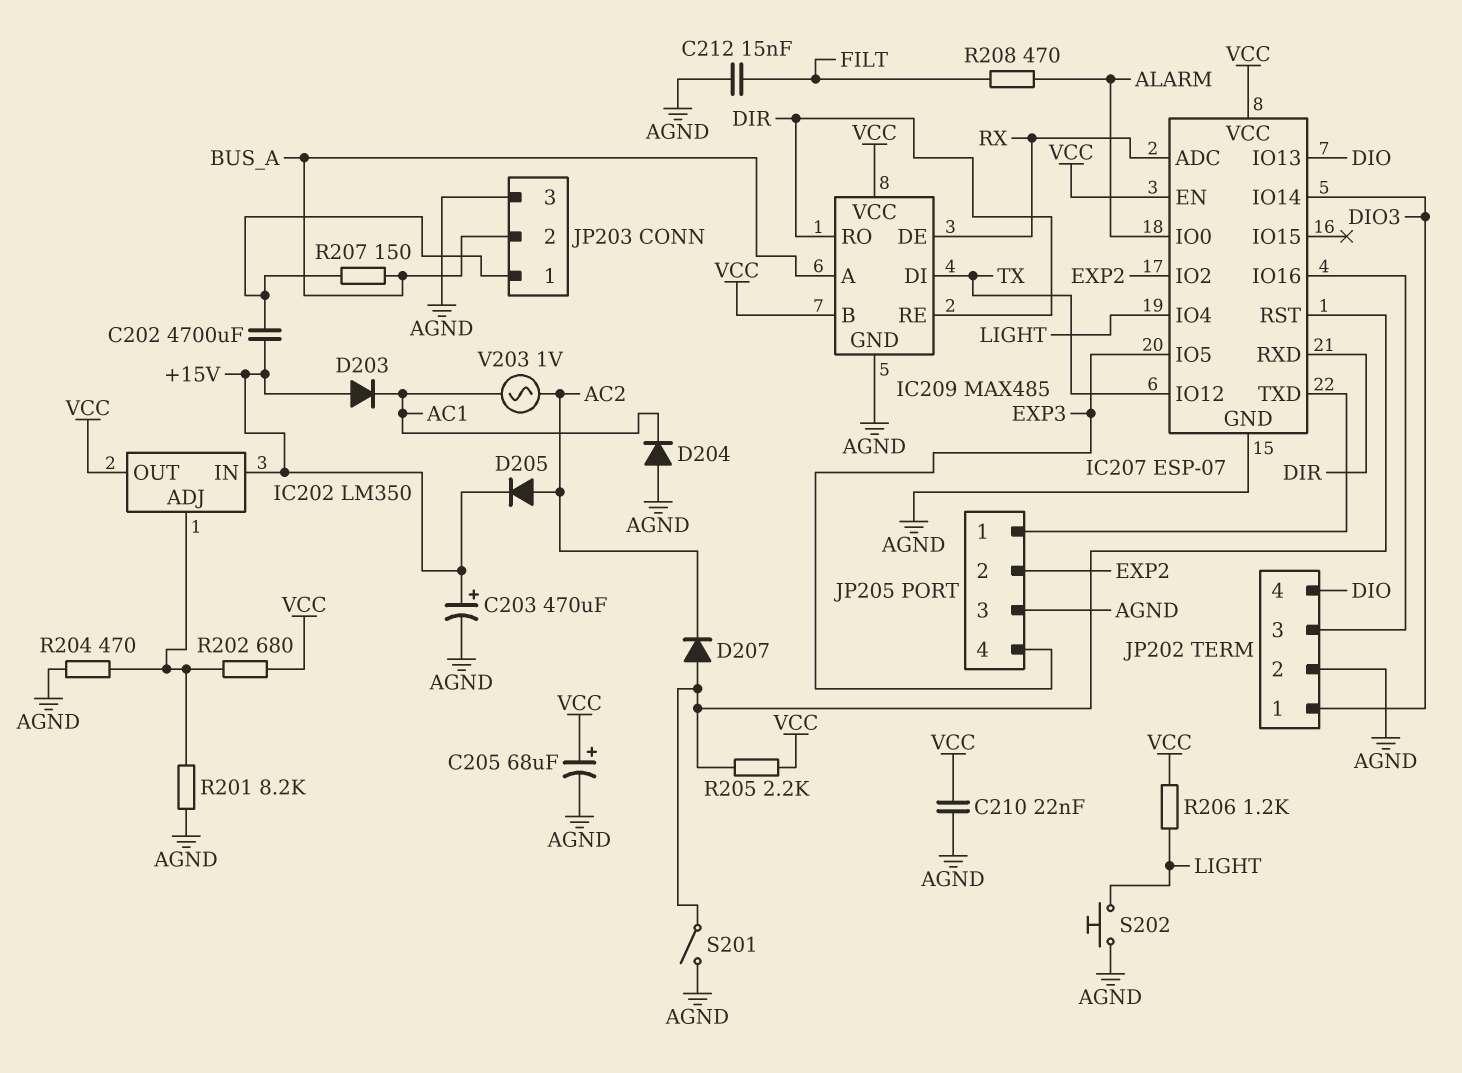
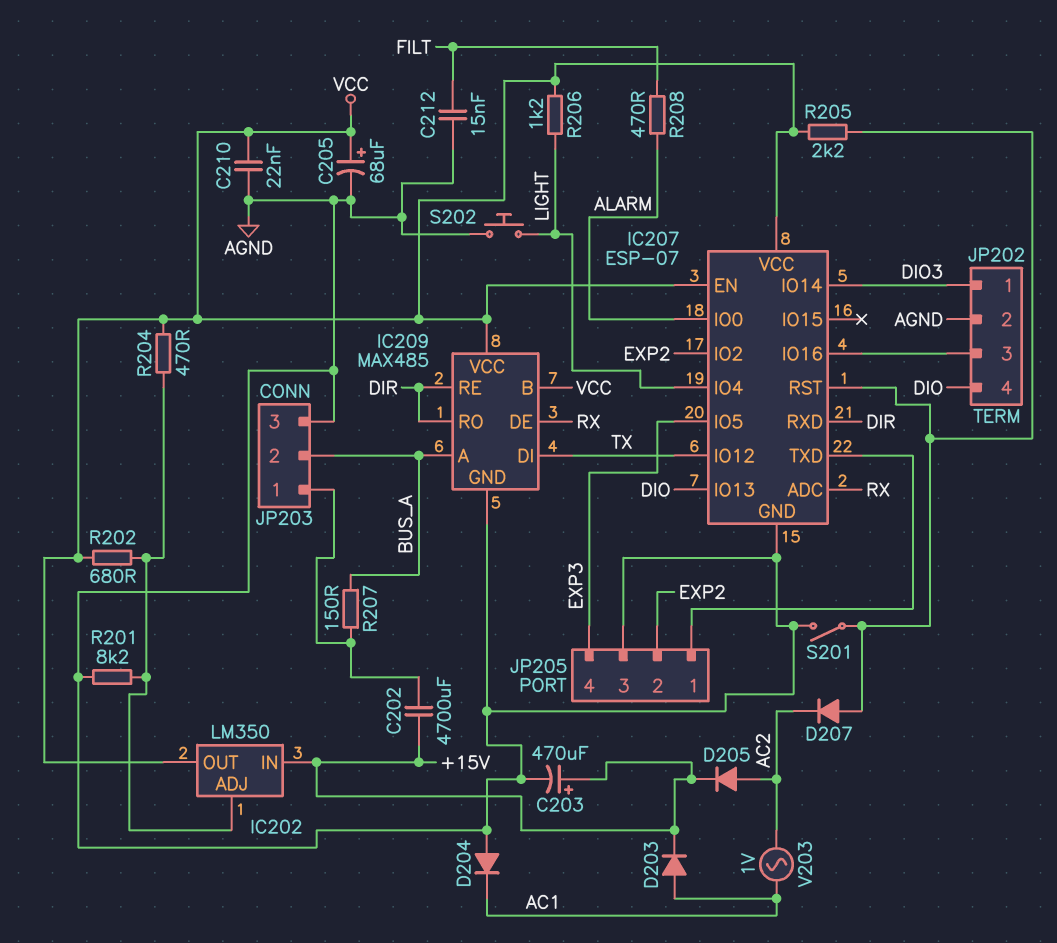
D203: diode (A +15V, K AC1) -> diode (A AC1, K +15V)
R204: 470 (AGND, IC202/ADJ) -> 470 (IC202/ADJ, VCC)

